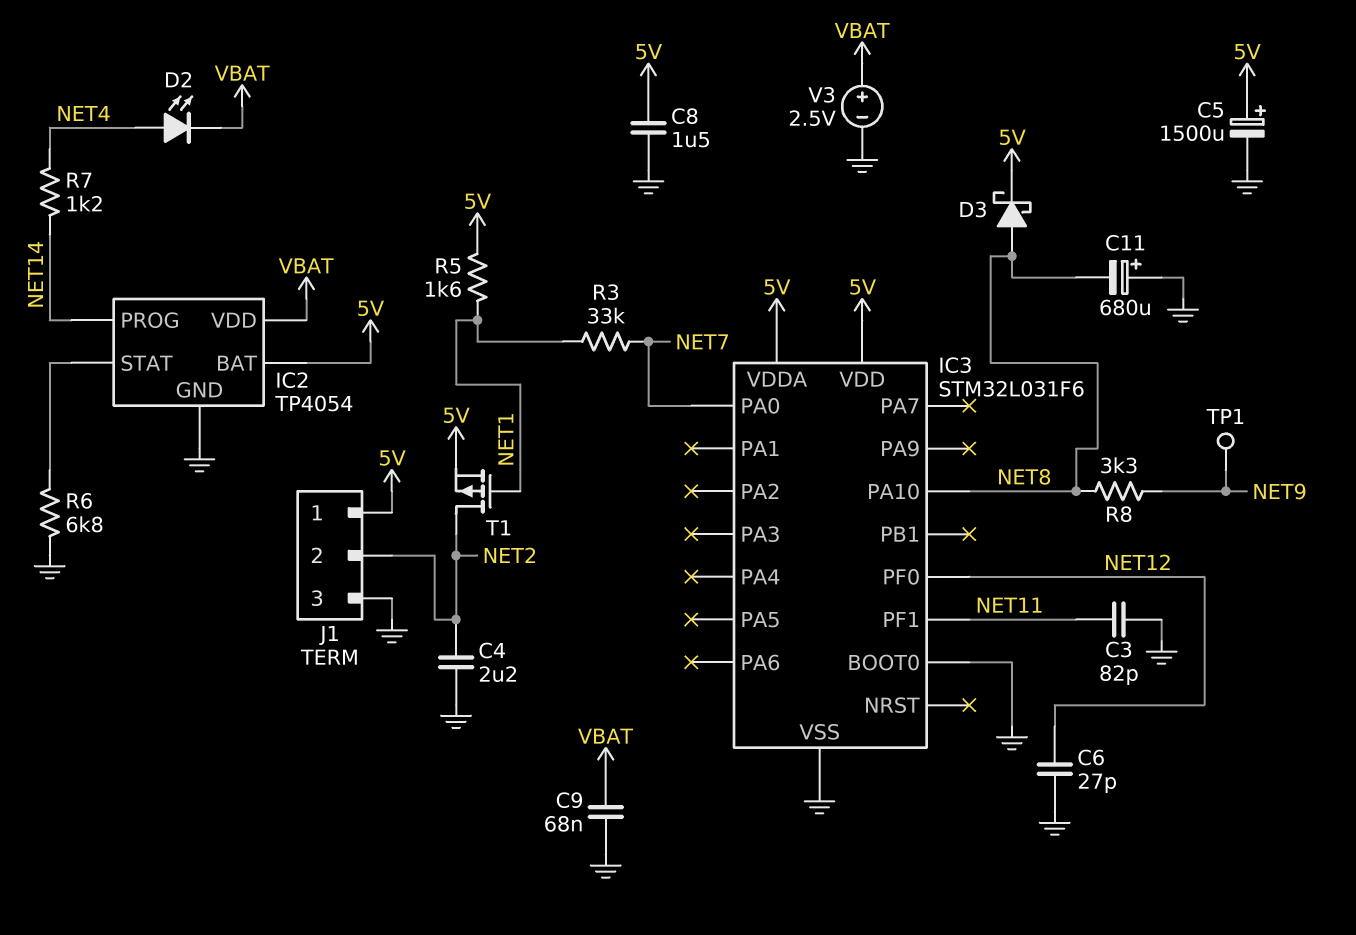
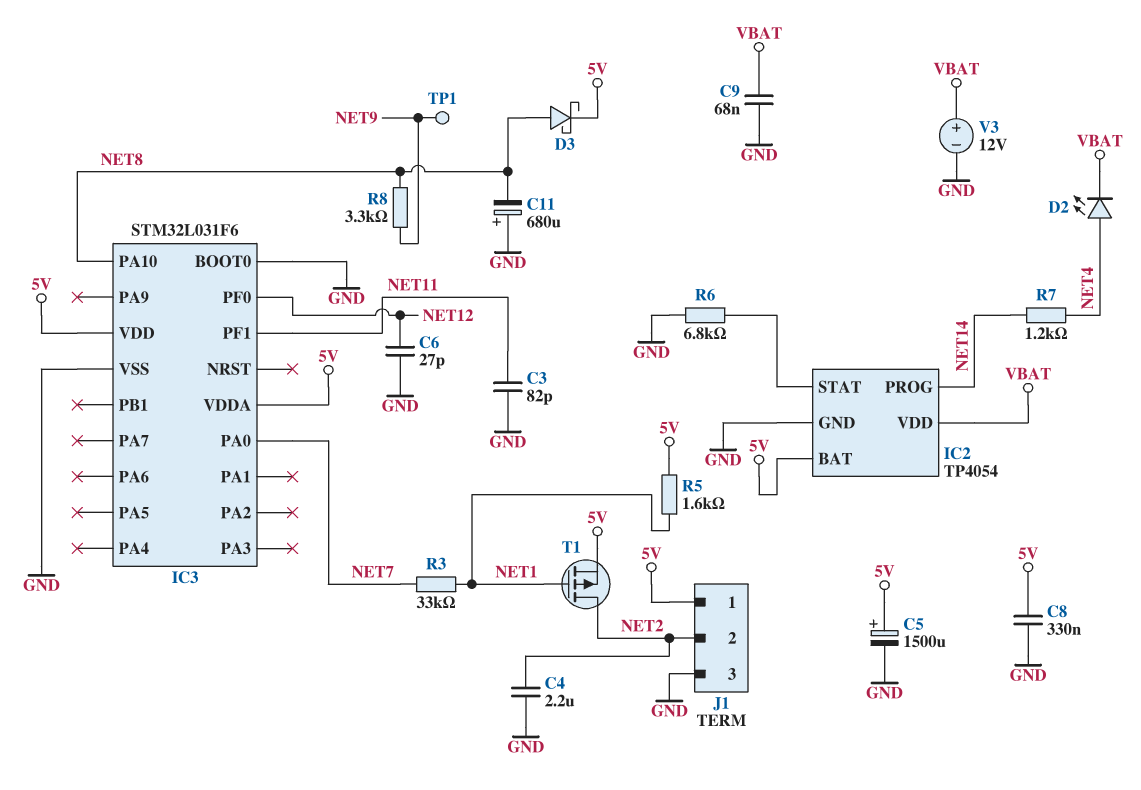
C8: 1.5uF (5V, GND) -> 330nF (5V, GND)
V3: 2.5V (plus VBAT, minus GND) -> 12V (plus VBAT, minus GND)

